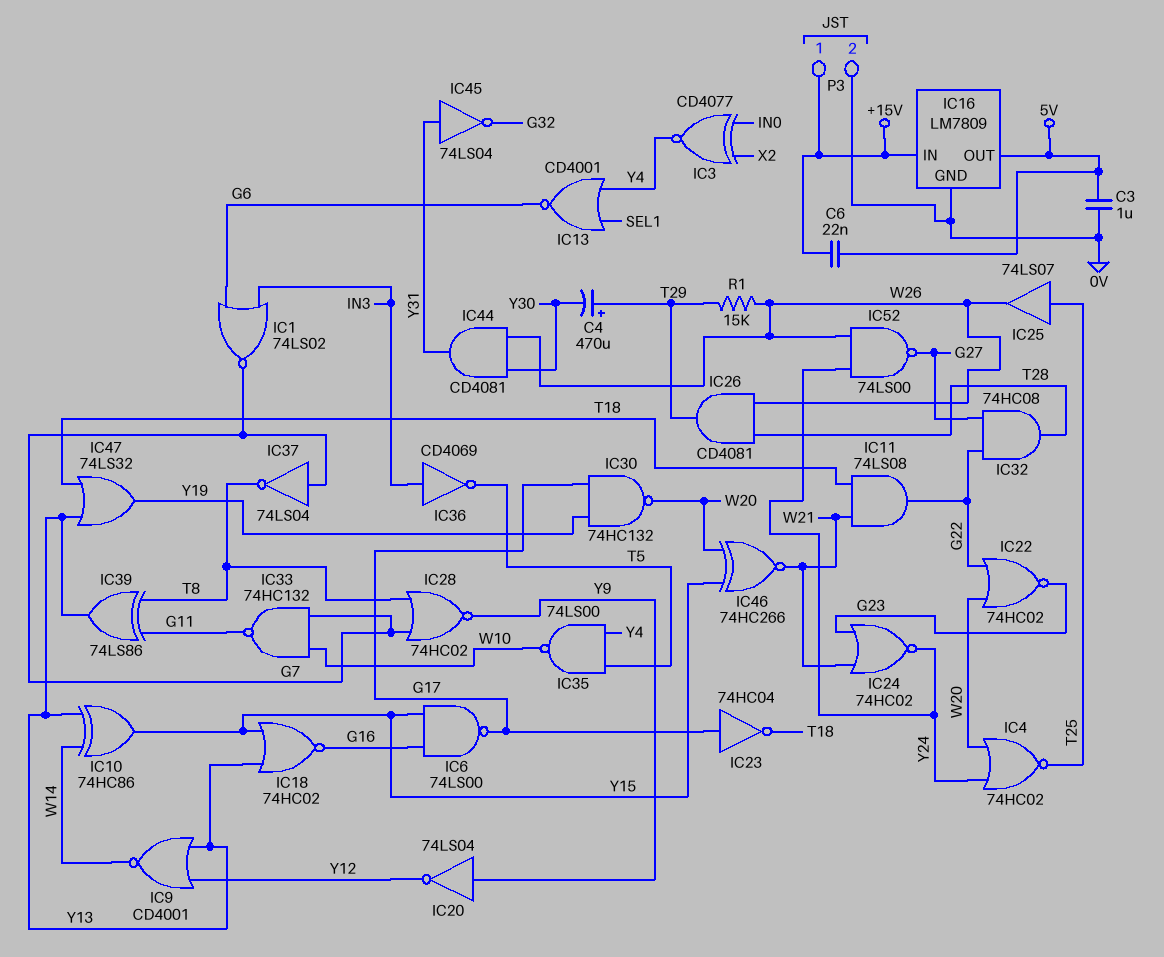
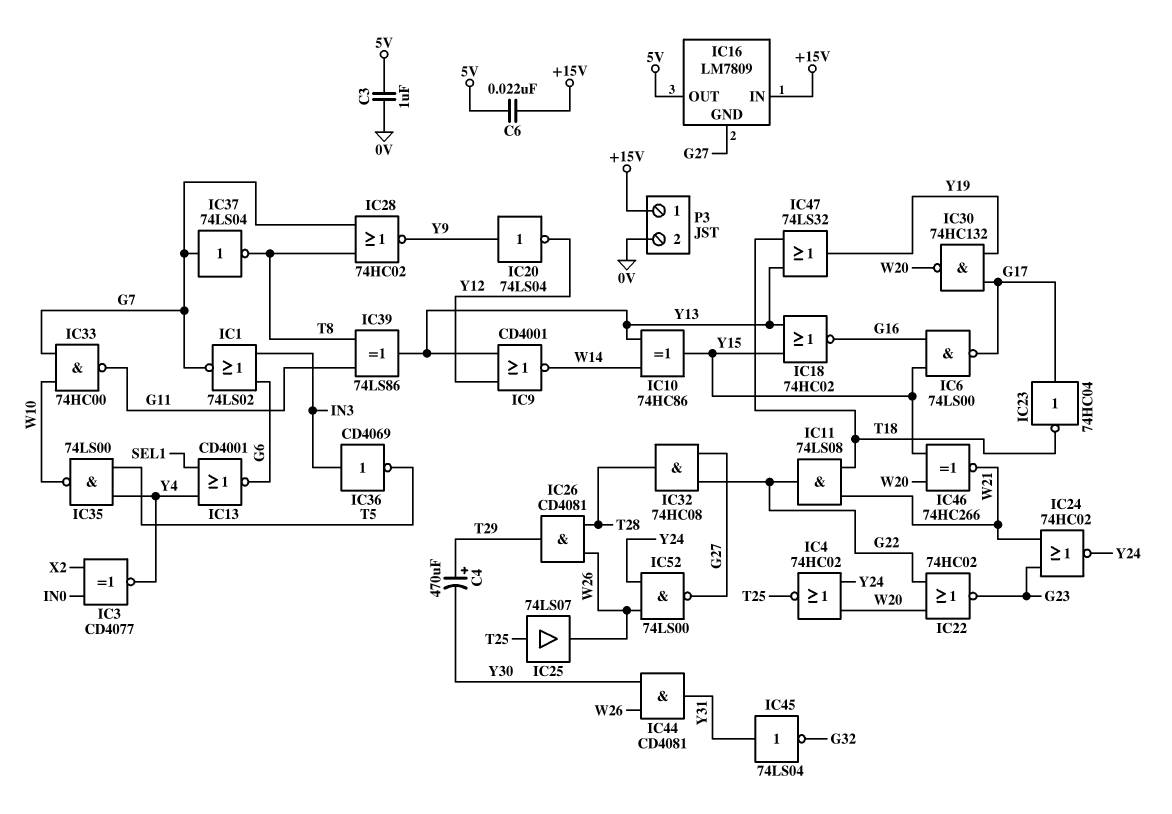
IC16 pin GND: 0V -> G27
IC33: NAND 74HC132 (in G7, in W10, out G11) -> NAND 74HC00 (in G7, in W10, out G11)
R1: 15k (T29, W26) -> none

